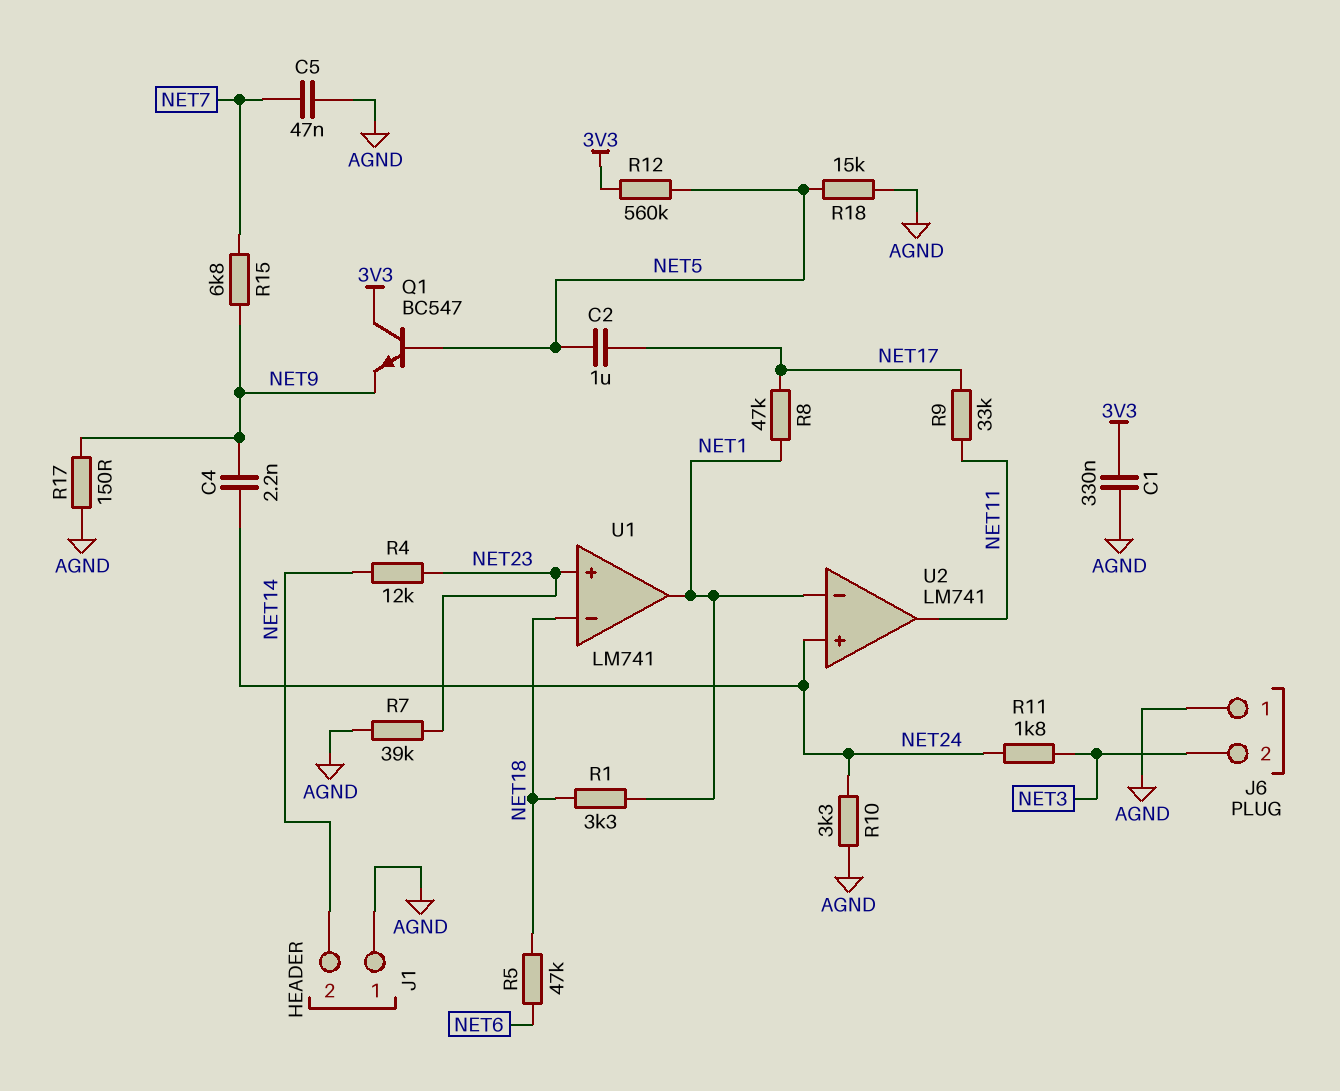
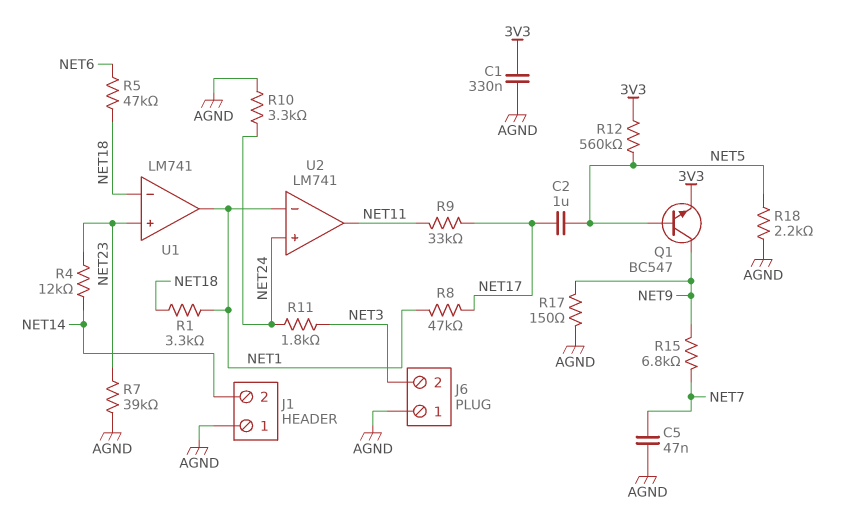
C4: 2.2nF (NET9, NET24) -> none
Q1: NPN BC547 (B NET5, C 3V3, E NET9) -> NPN BC547 (B NET5, C NET9, E 3V3)
R18: 15k (AGND, NET5) -> 2.2k (AGND, NET5)

